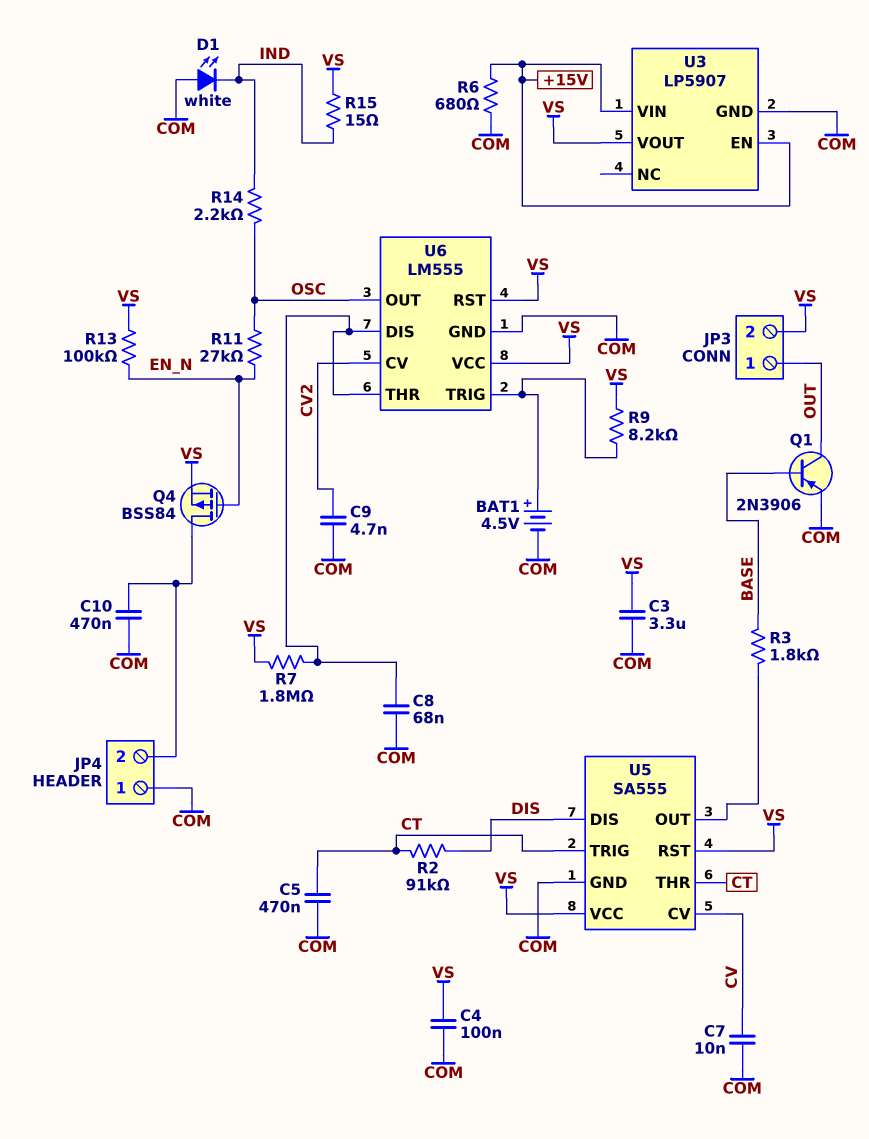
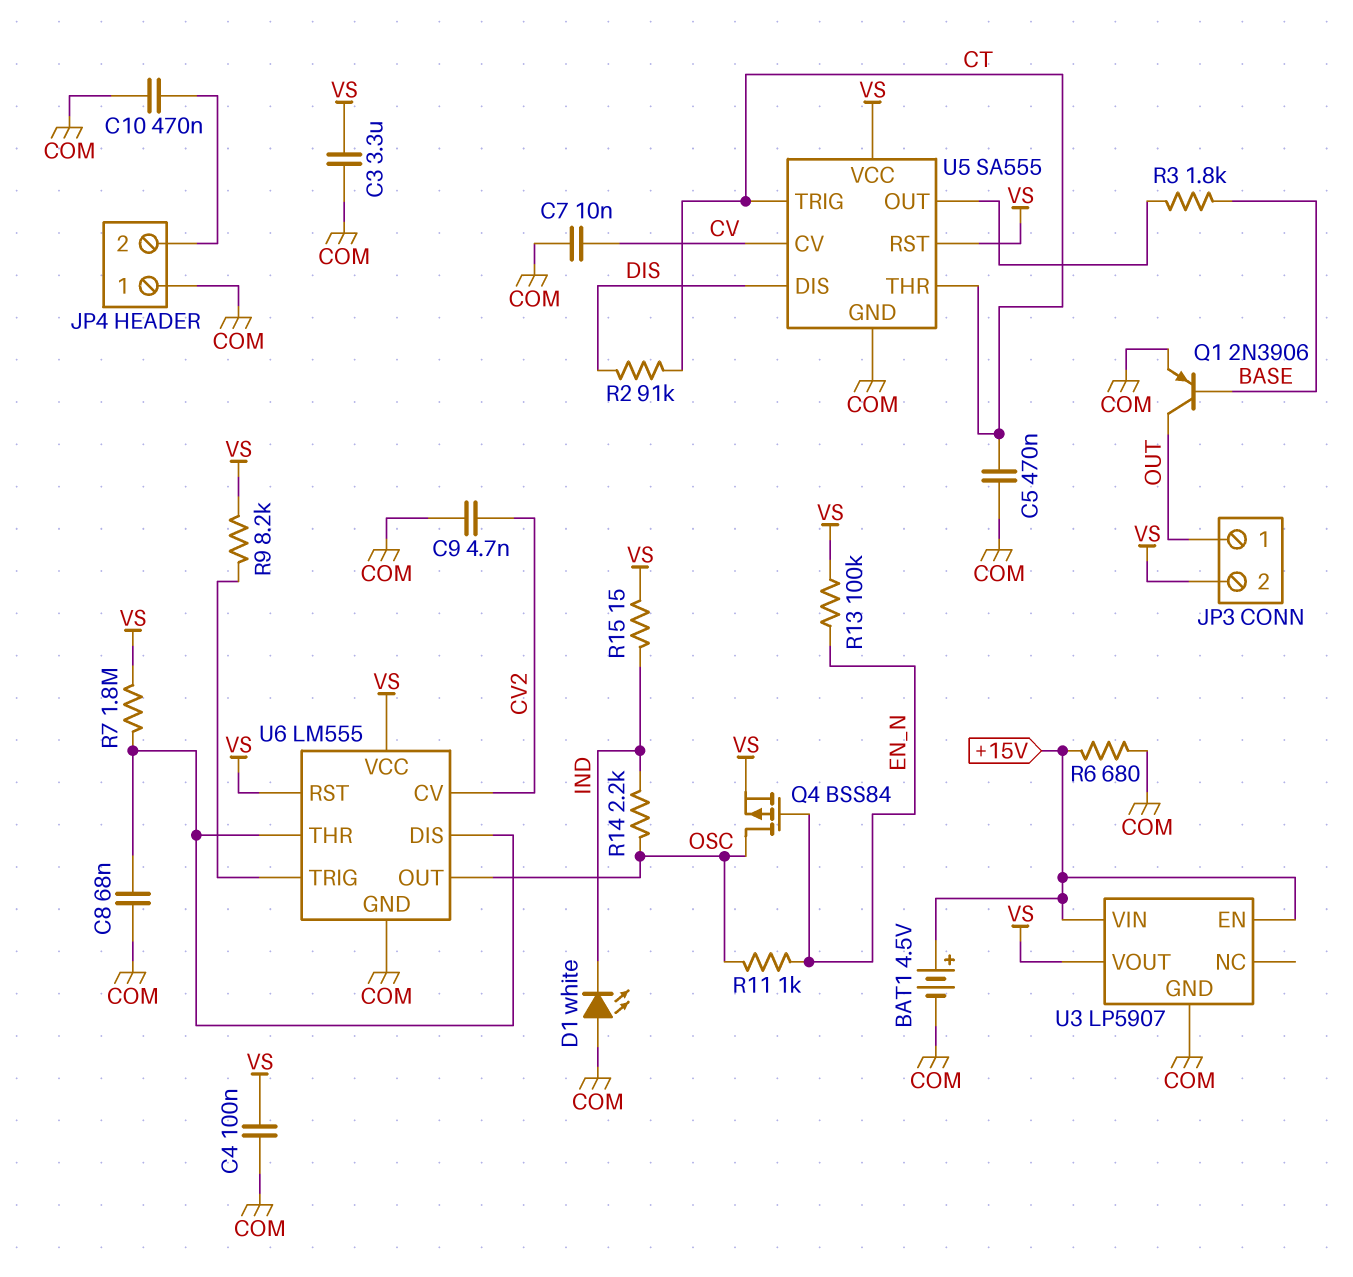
BAT1: 4.5V (plus U6/TRIG, minus COM) -> 4.5V (plus +15V, minus COM)
Q4: PMOS BSS84 (G EN_N, D JP4/2, S VS) -> PMOS BSS84 (G EN_N, D OSC, S VS)
R11: 27k (EN_N, OSC) -> 1k (EN_N, OSC)

